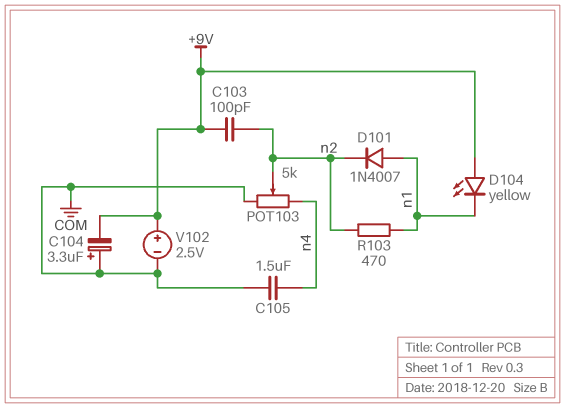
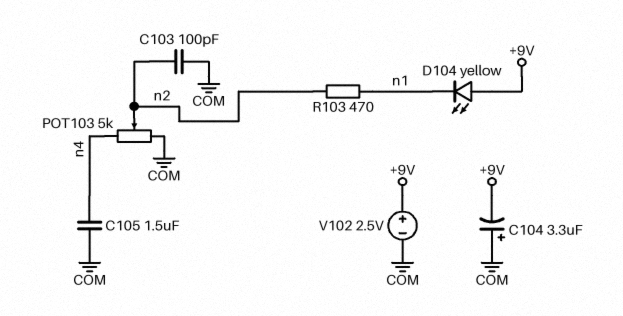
C103: 100pF (+9V, n2) -> 100pF (COM, n2)
D101: diode 1N4007 (A n1, K n2) -> none

